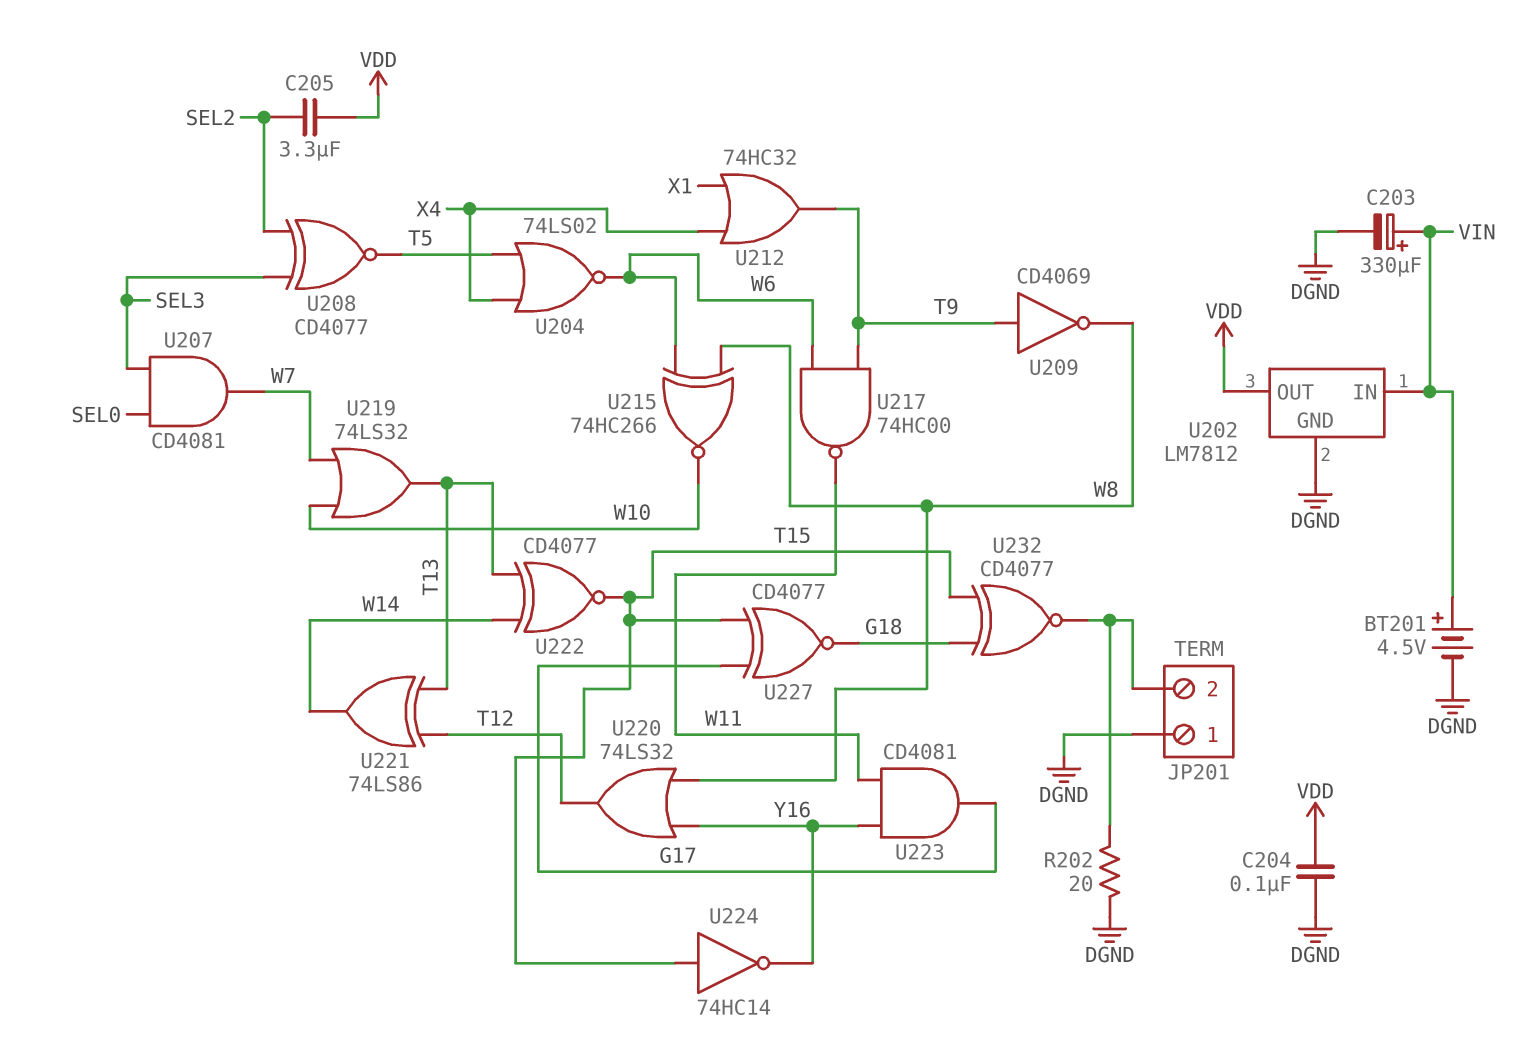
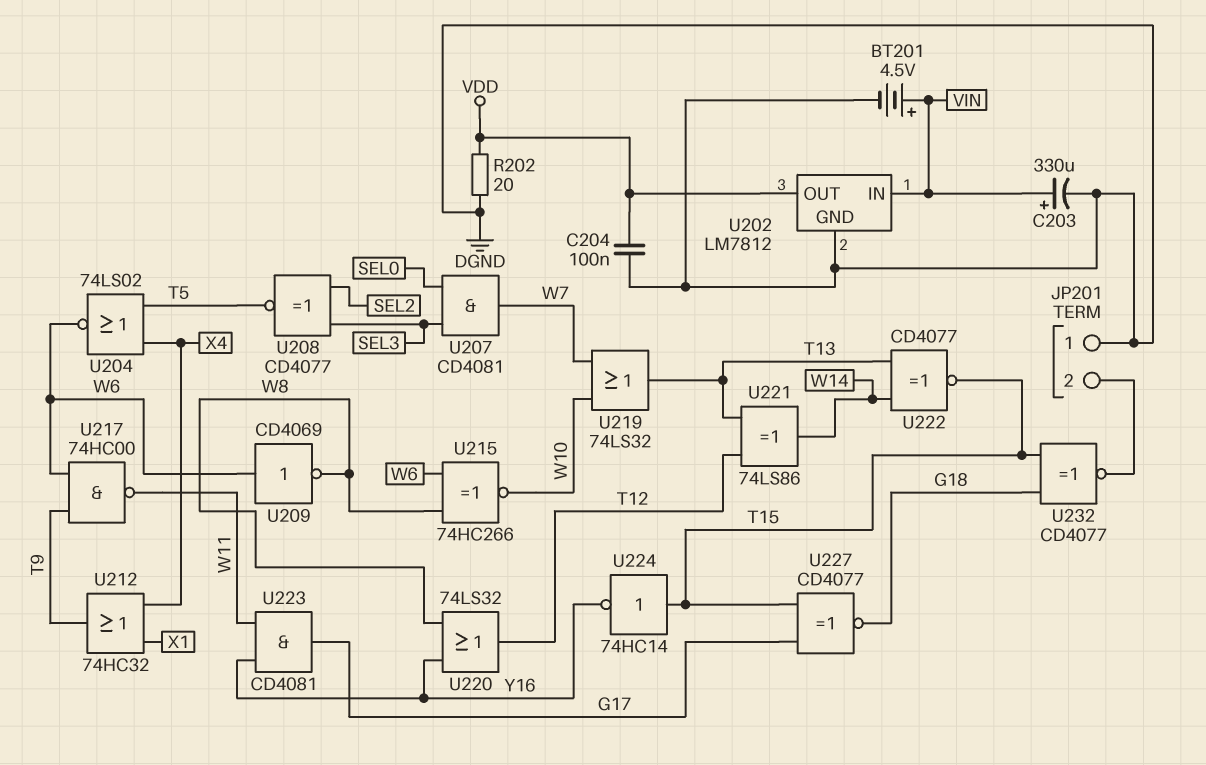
C205: 3.3uF (SEL2, VDD) -> none
R202: 20 (DGND, JP201/2) -> 20 (DGND, VDD)
U209: NOT CD4069 (in T9, out W8) -> NOT CD4069 (in W6, out W8)

